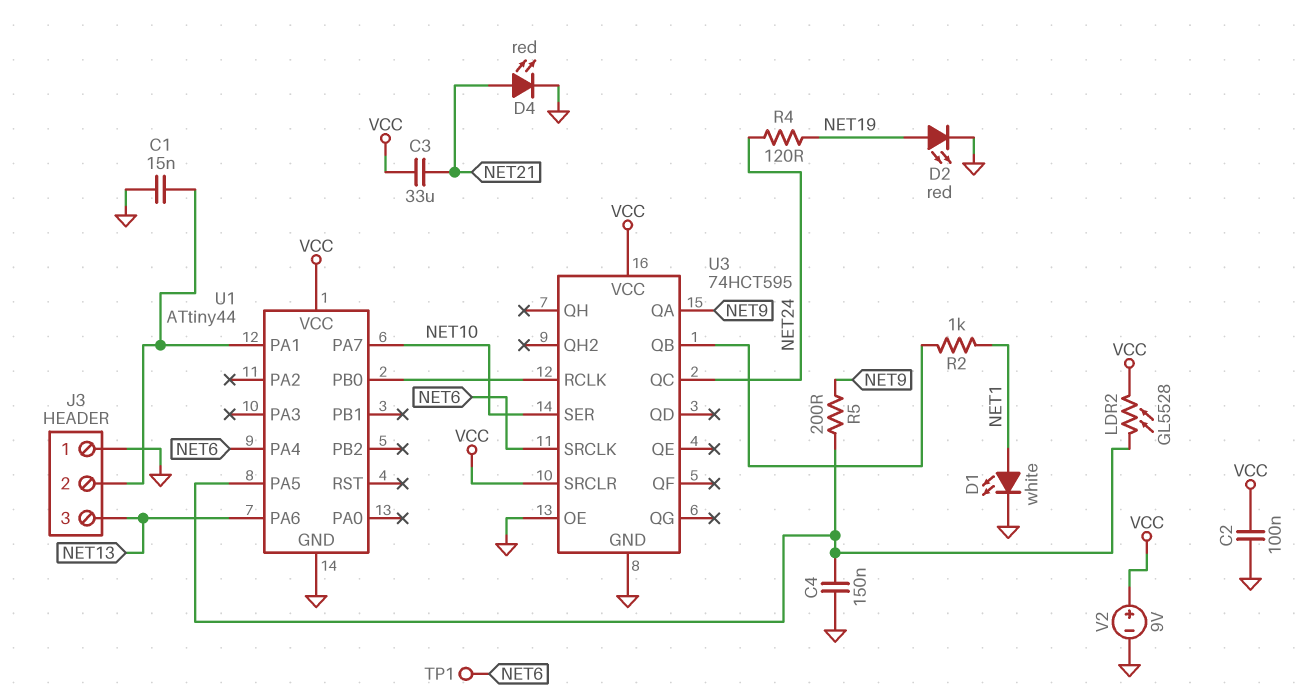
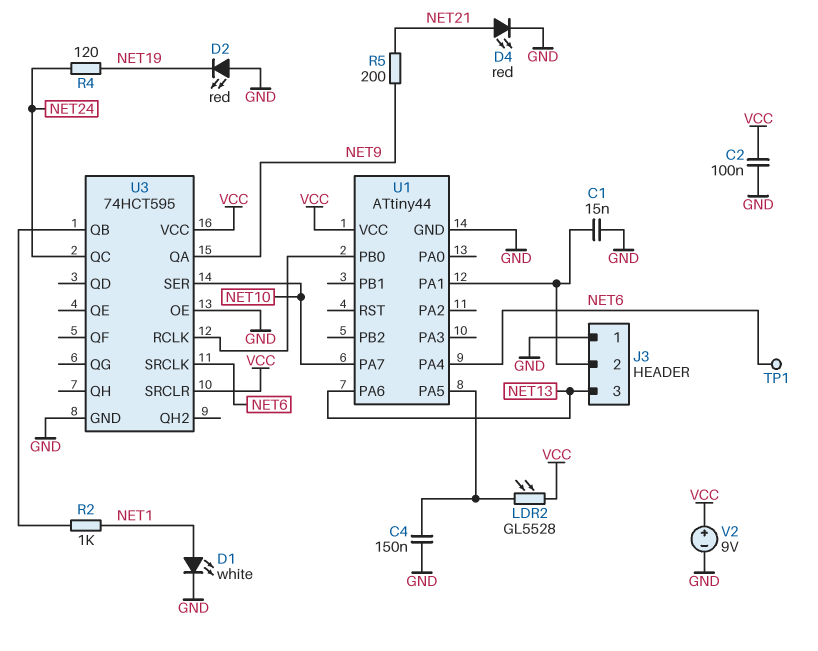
C3: 33uF (NET21, VCC) -> none
D2: LED red (A NET19, K GND) -> LED red (A GND, K NET19)
R5: 200 (NET9, U1/PA5) -> 200 (NET9, NET21)

